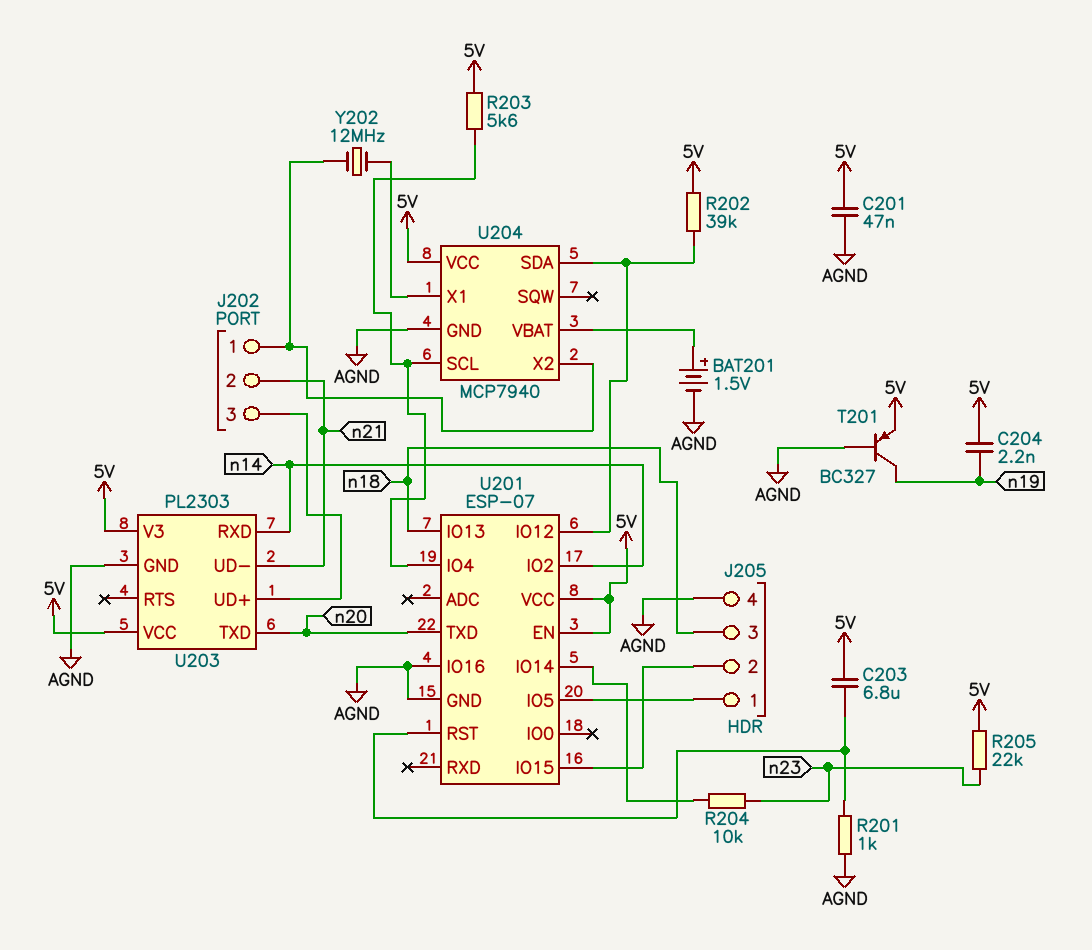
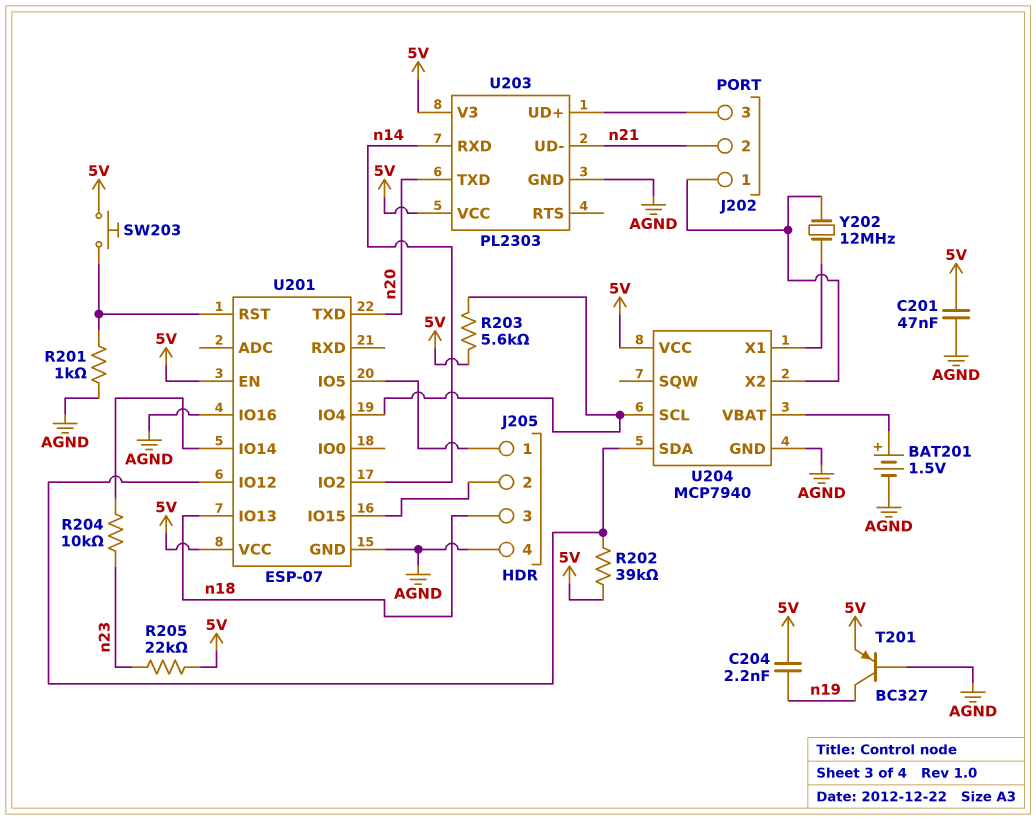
C203: 6.8uF (5V, U201/RST) -> none
SW203: none -> button (5V, U201/RST)

